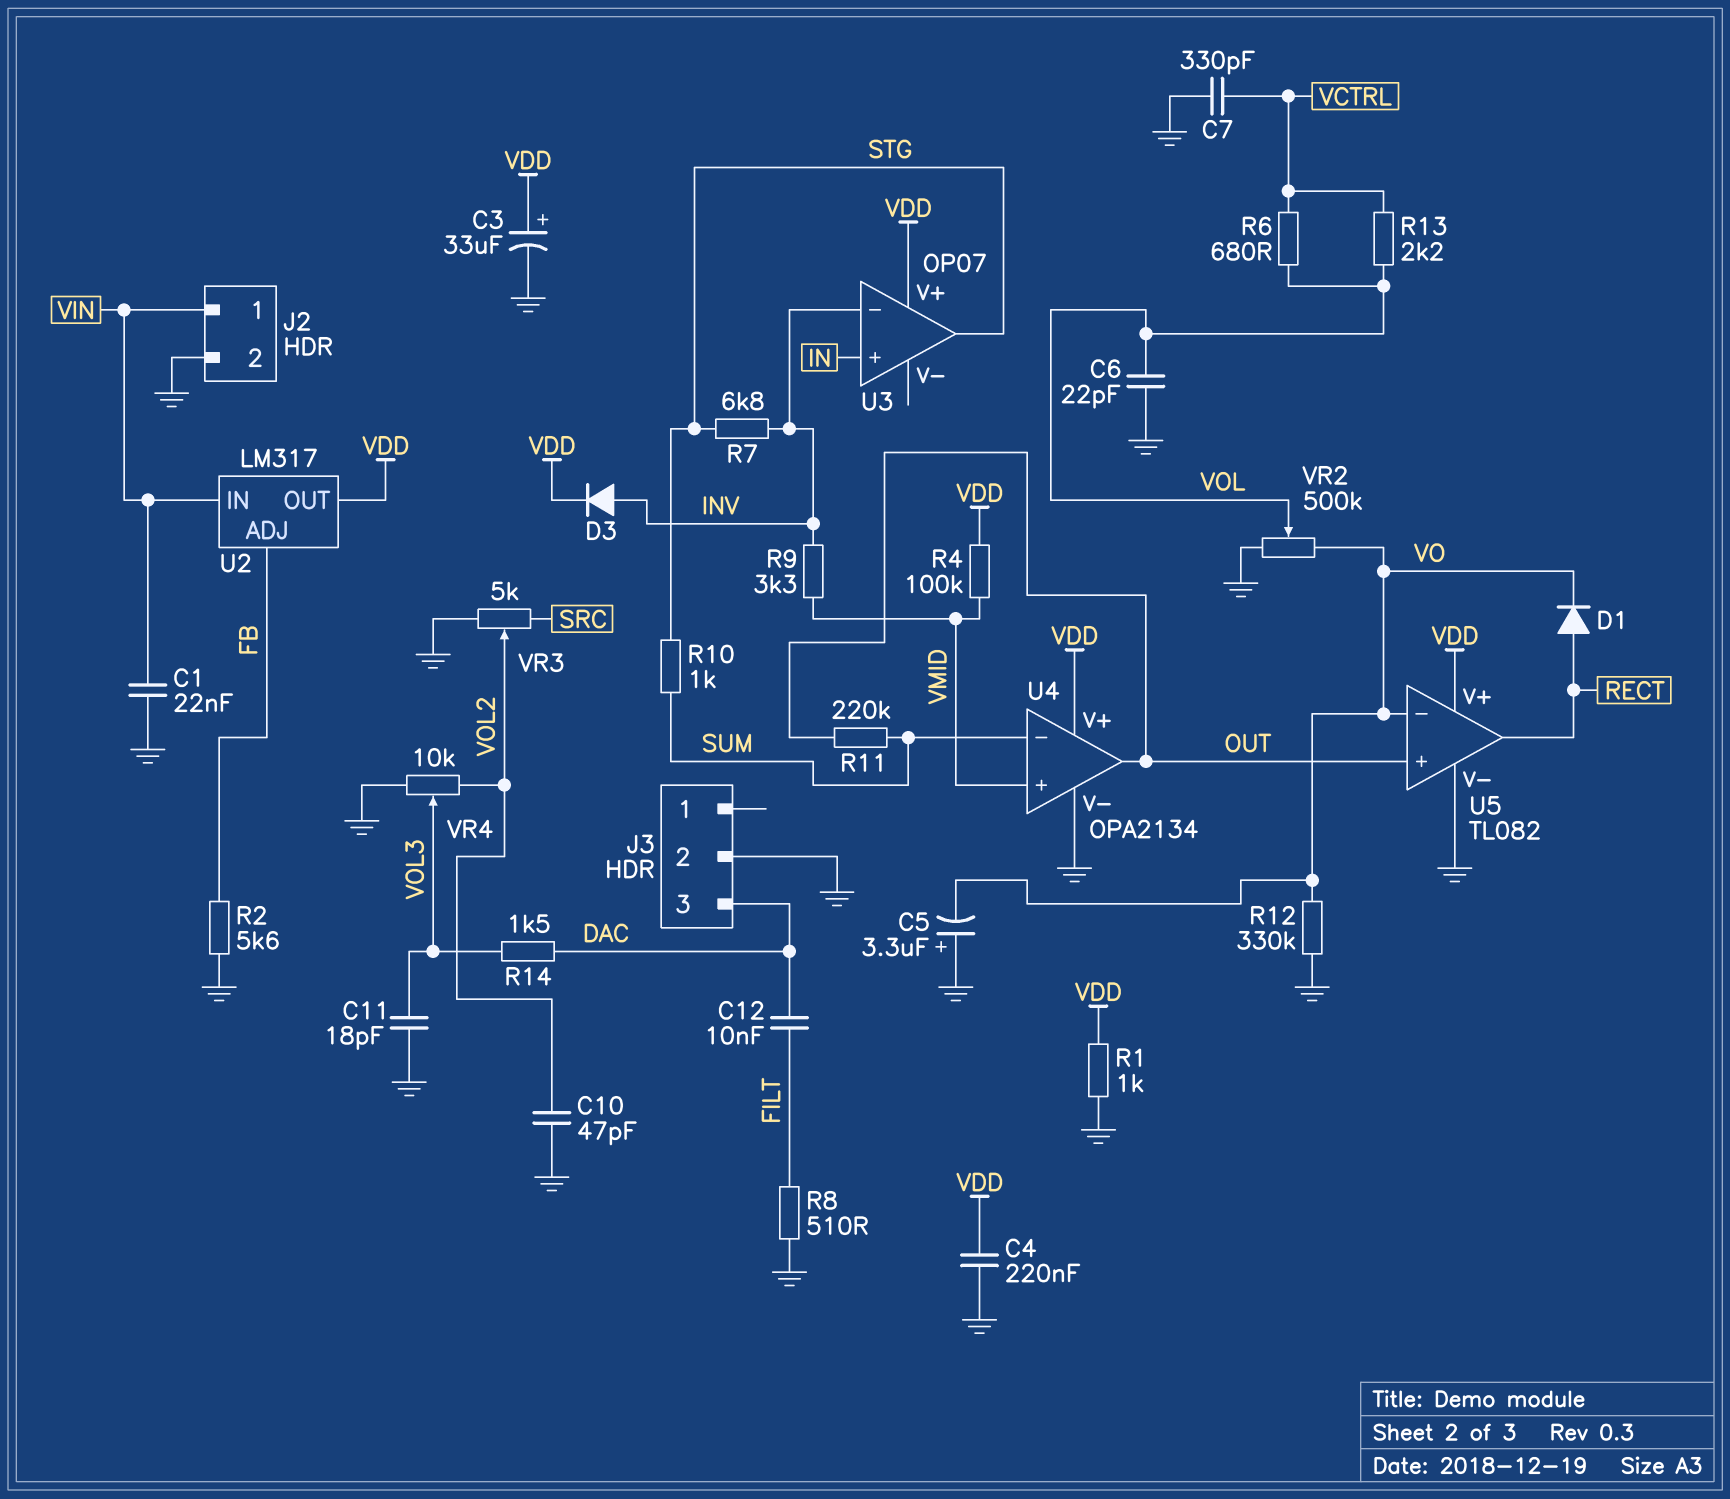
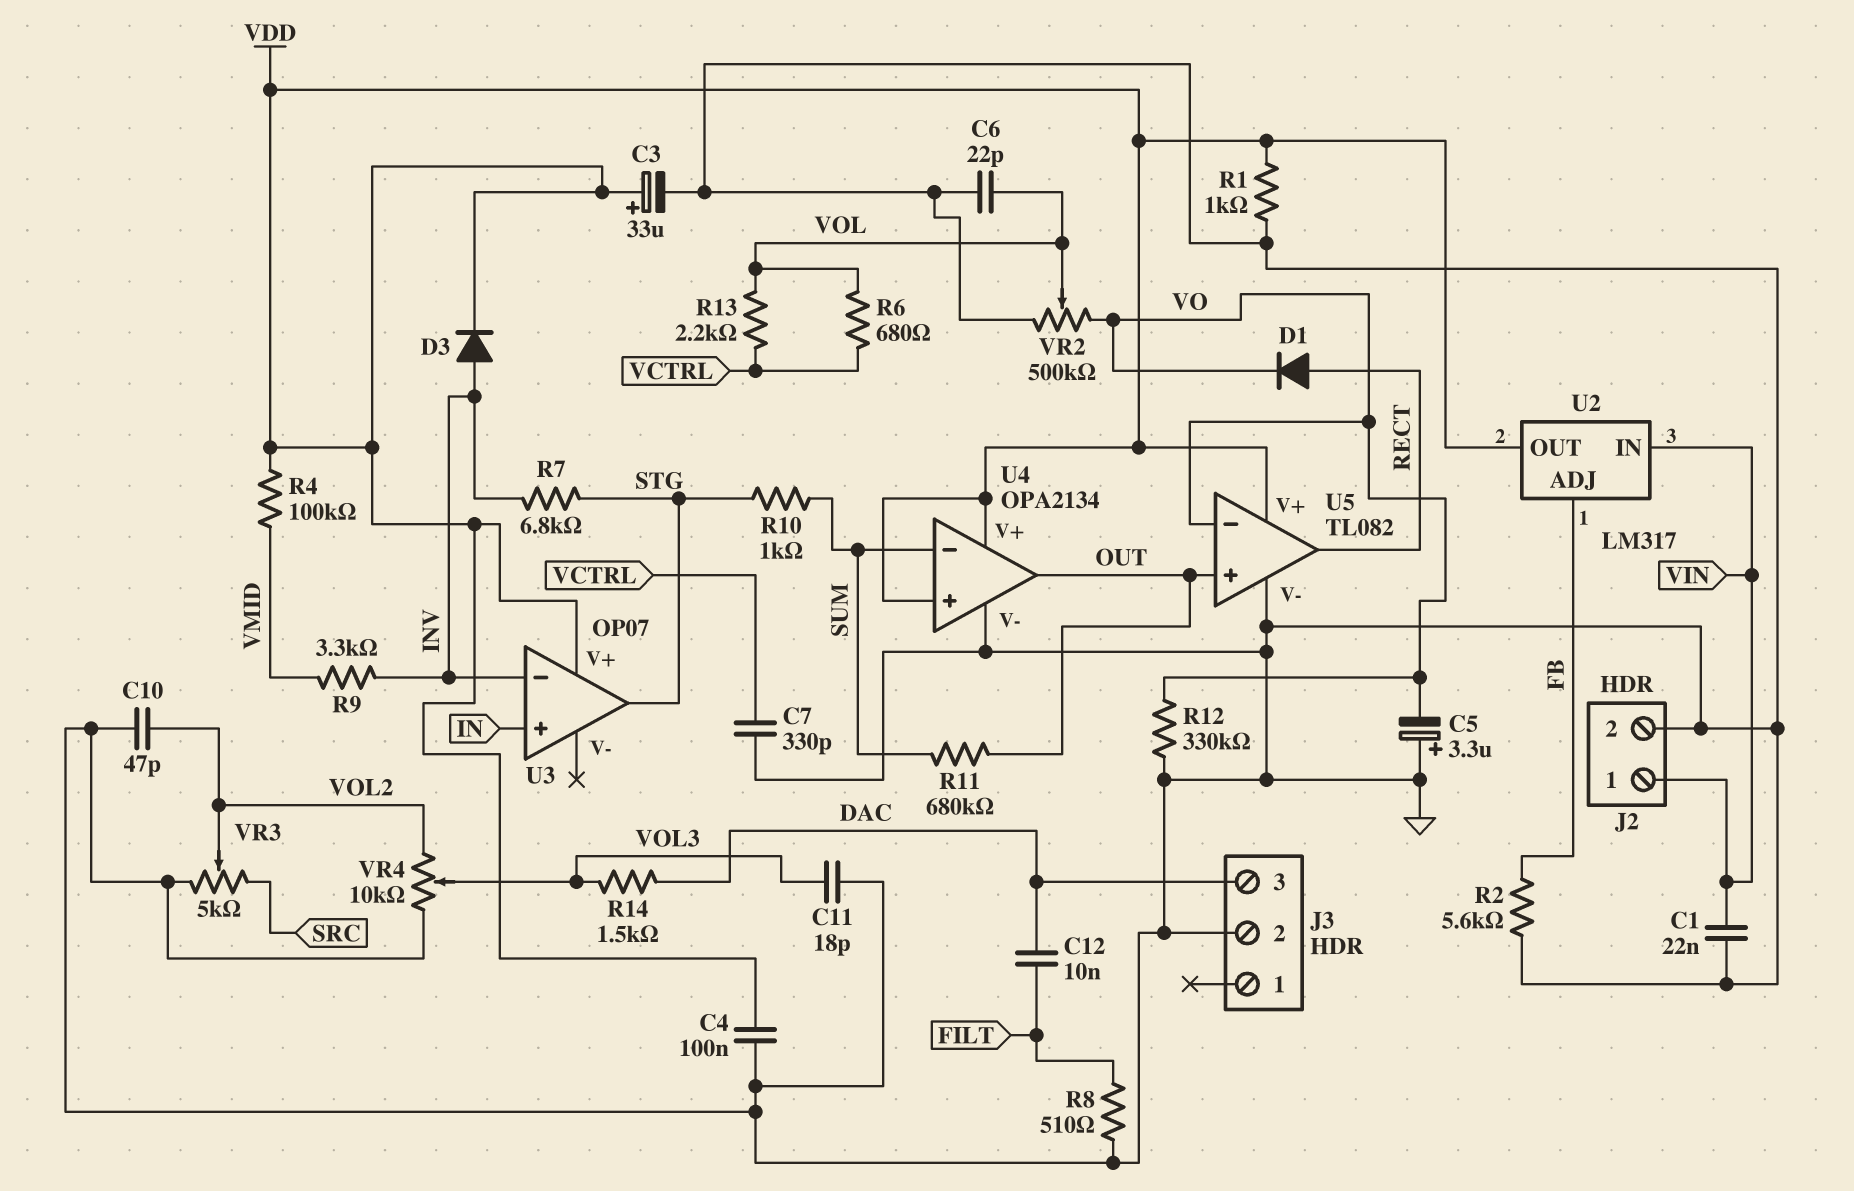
C4: 220nF (GND, VDD) -> 100nF (GND, VDD)
R11: 220k (OUT, SUM) -> 680k (OUT, SUM)
U4 pin in+: VMID -> VDD

